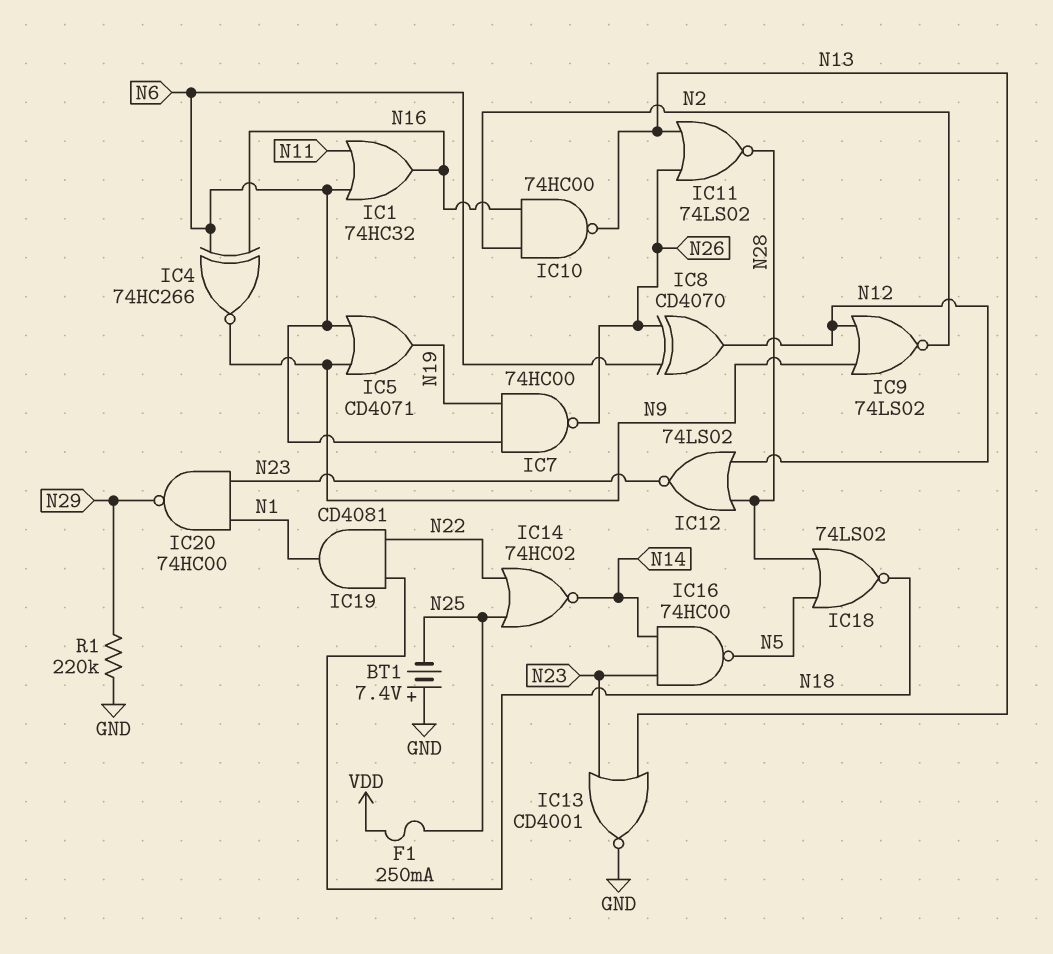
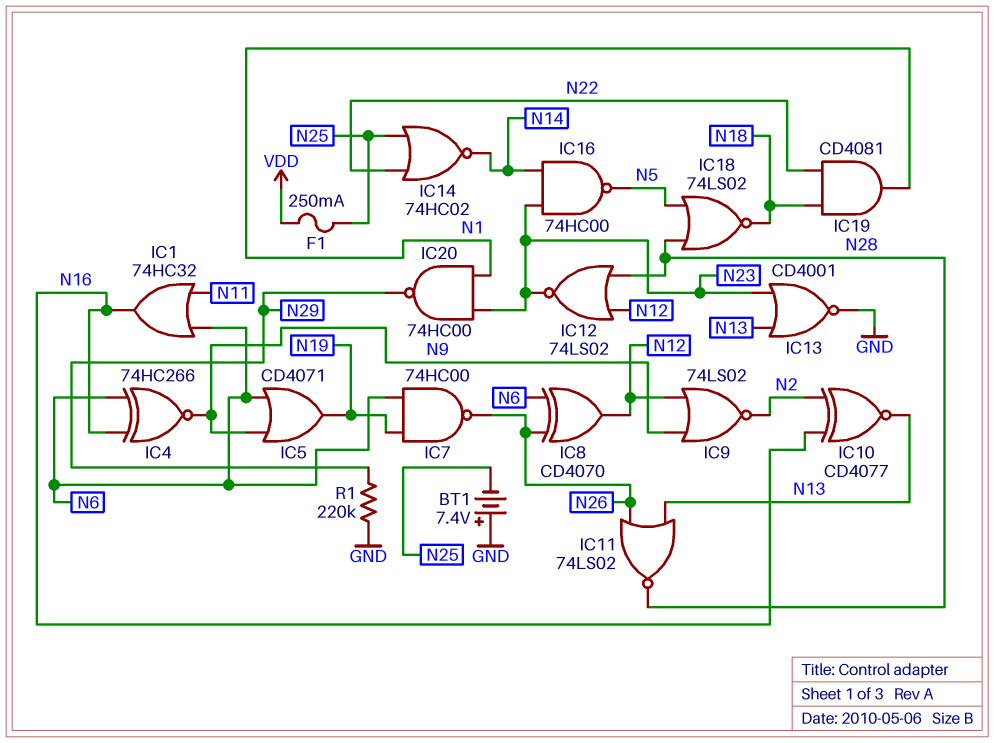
IC10: NAND 74HC00 (in N2, in N16, out N13) -> XNOR CD4077 (in N2, in N16, out N13)

